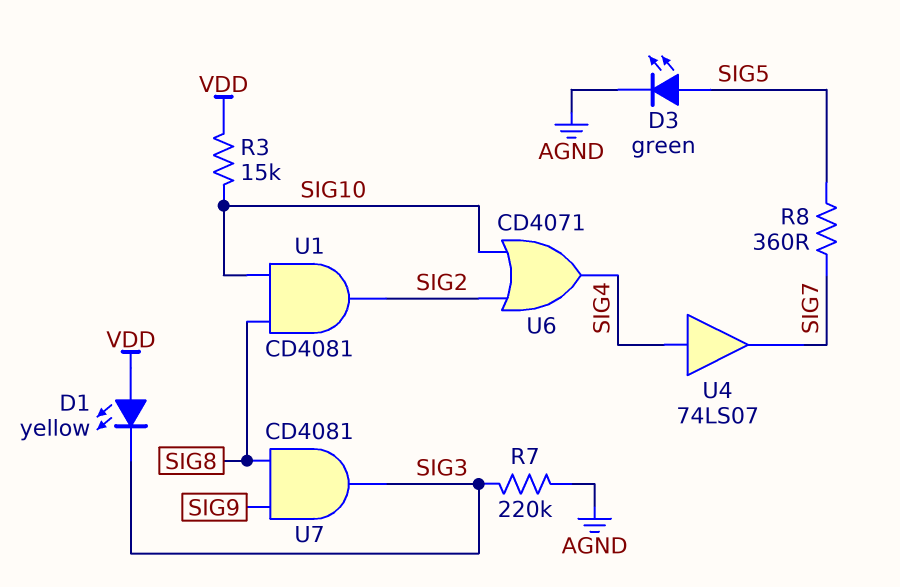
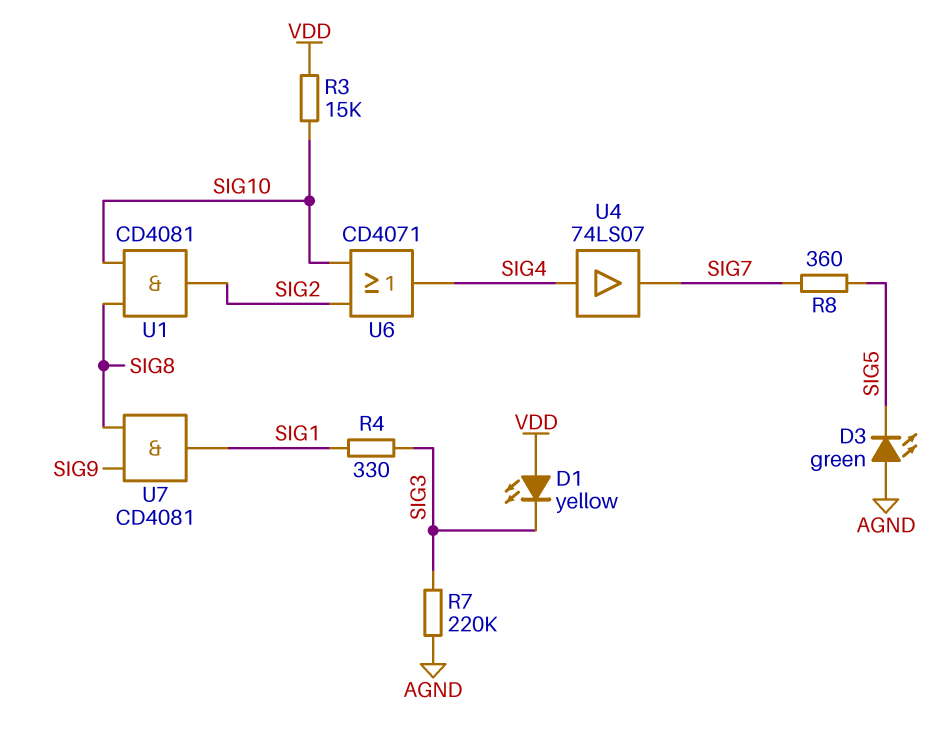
D3: LED green (A SIG5, K AGND) -> LED green (A AGND, K SIG5)
R4: none -> 330 (SIG1, SIG3)
U7: AND CD4081 (in SIG8, in SIG9, out SIG3) -> AND CD4081 (in SIG8, in SIG9, out SIG1)

